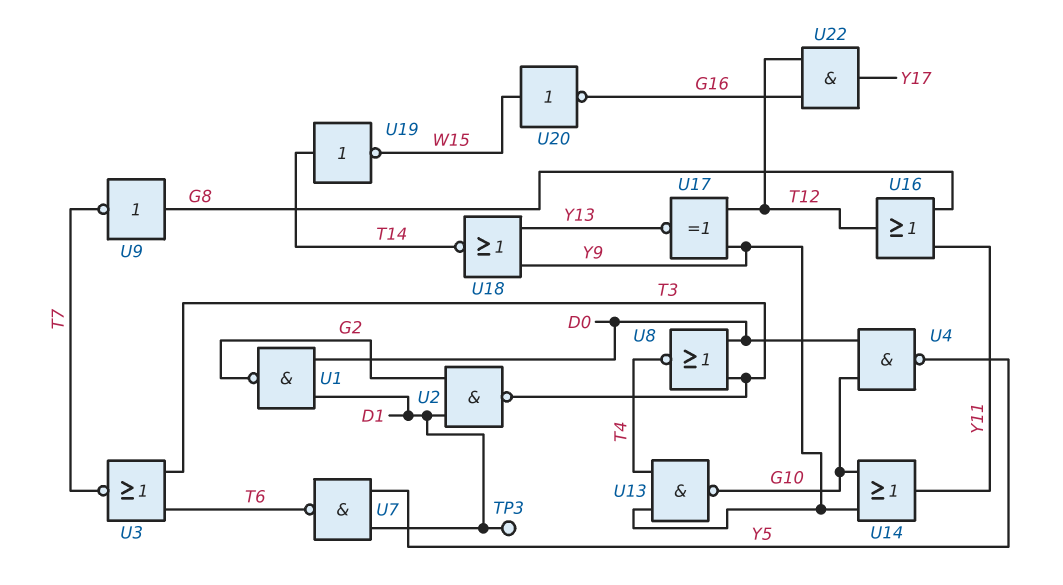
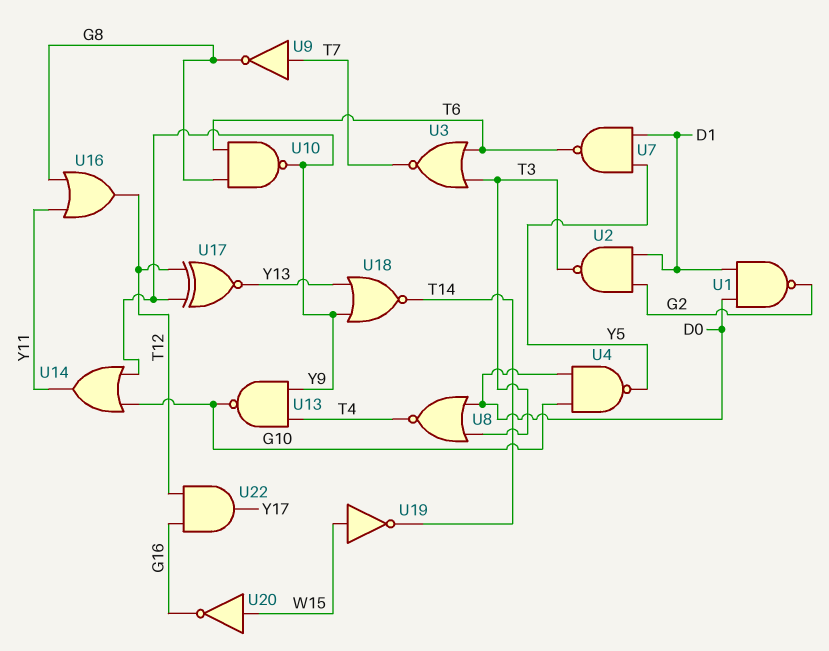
TP3: test point (D1) -> none
U9: NOT (in G8, out T7) -> NOT (in T7, out G8)
U10: none -> NAND (in G8, in T6, out Y9)
U19: NOT (in T14, out W15) -> NOT (in W15, out T14)

